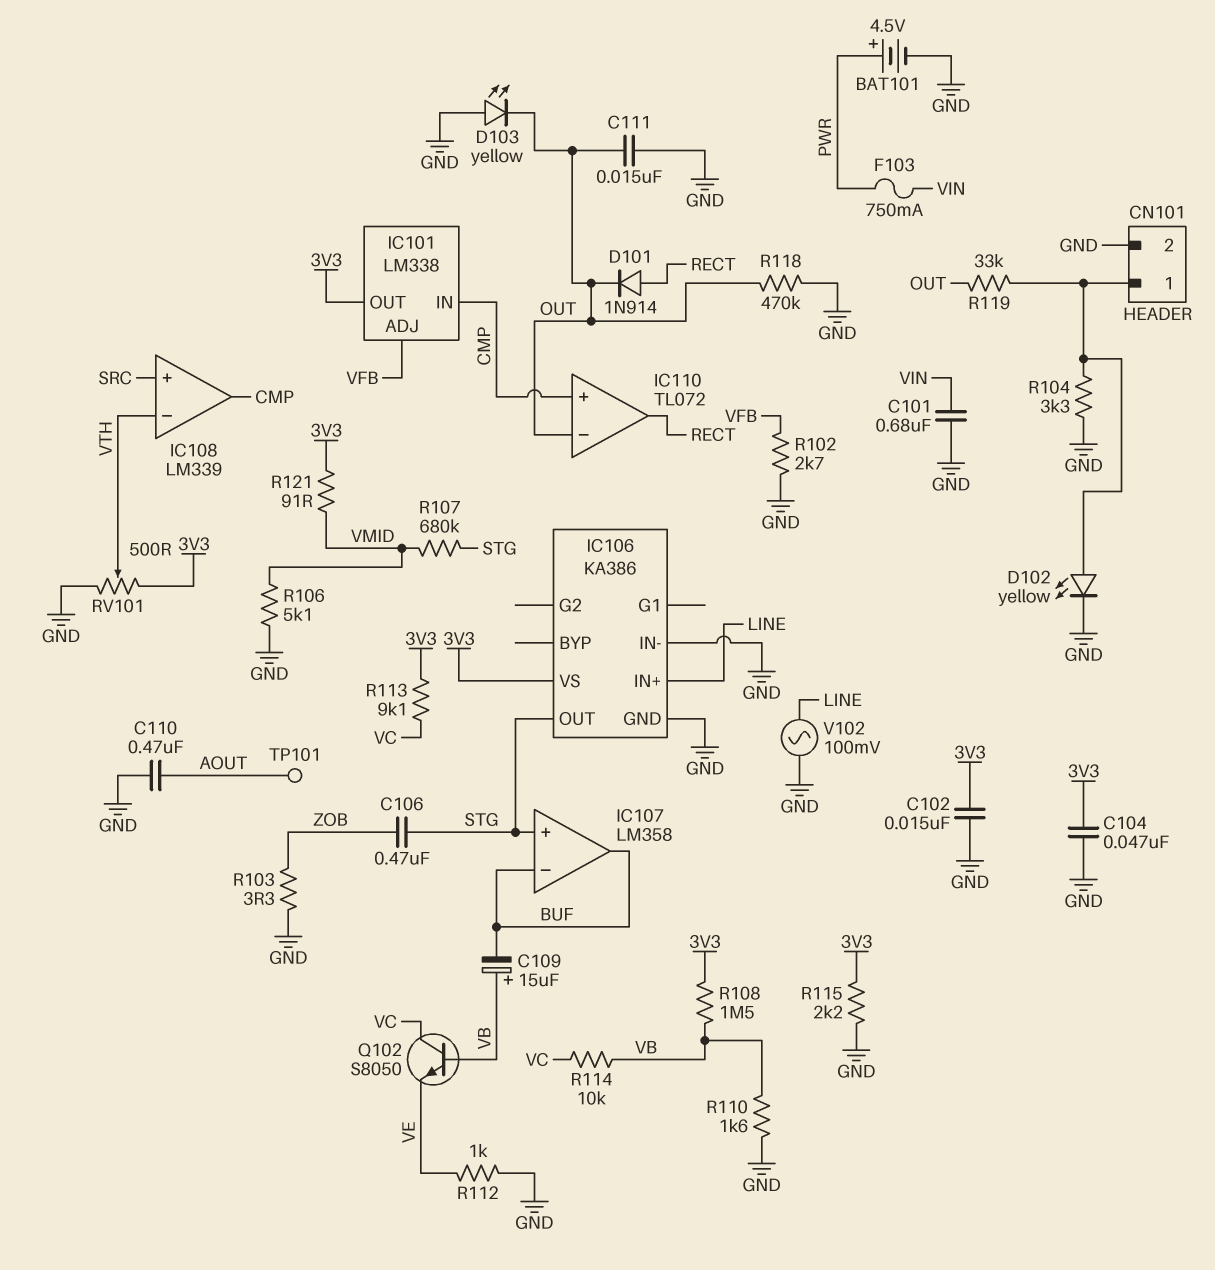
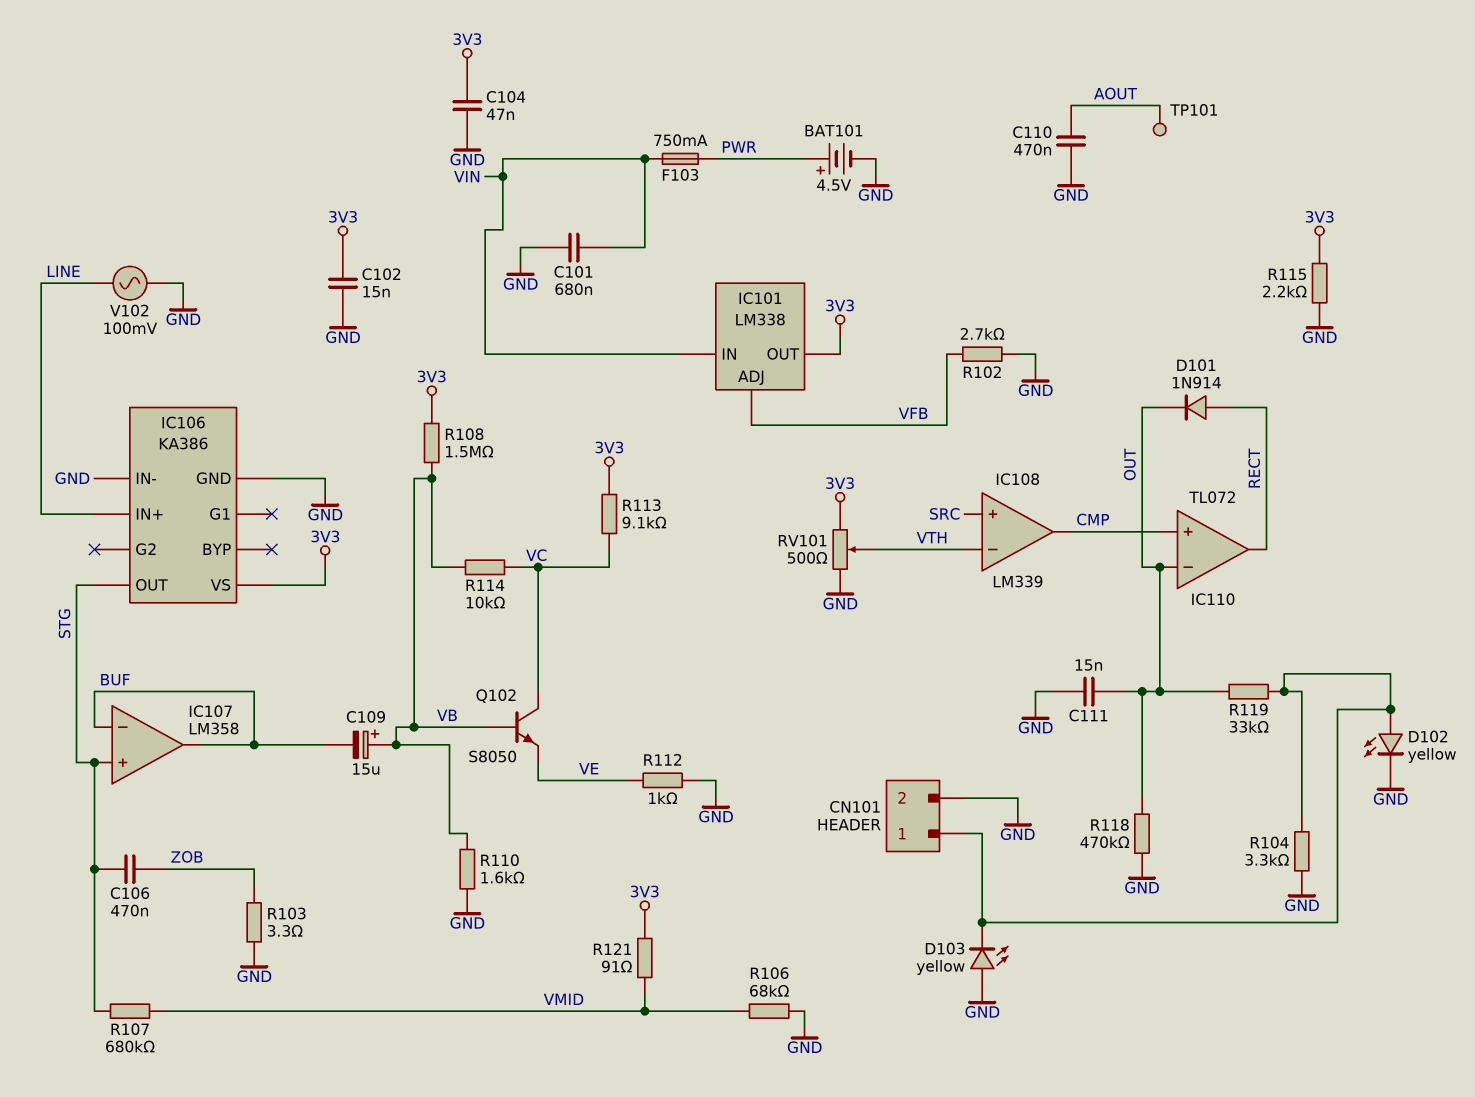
D103: LED yellow (A GND, K OUT) -> LED yellow (A GND, K CN101/1)
IC101 pin IN: CMP -> VIN
R106: 5.1k (GND, VMID) -> 68k (GND, VMID)

